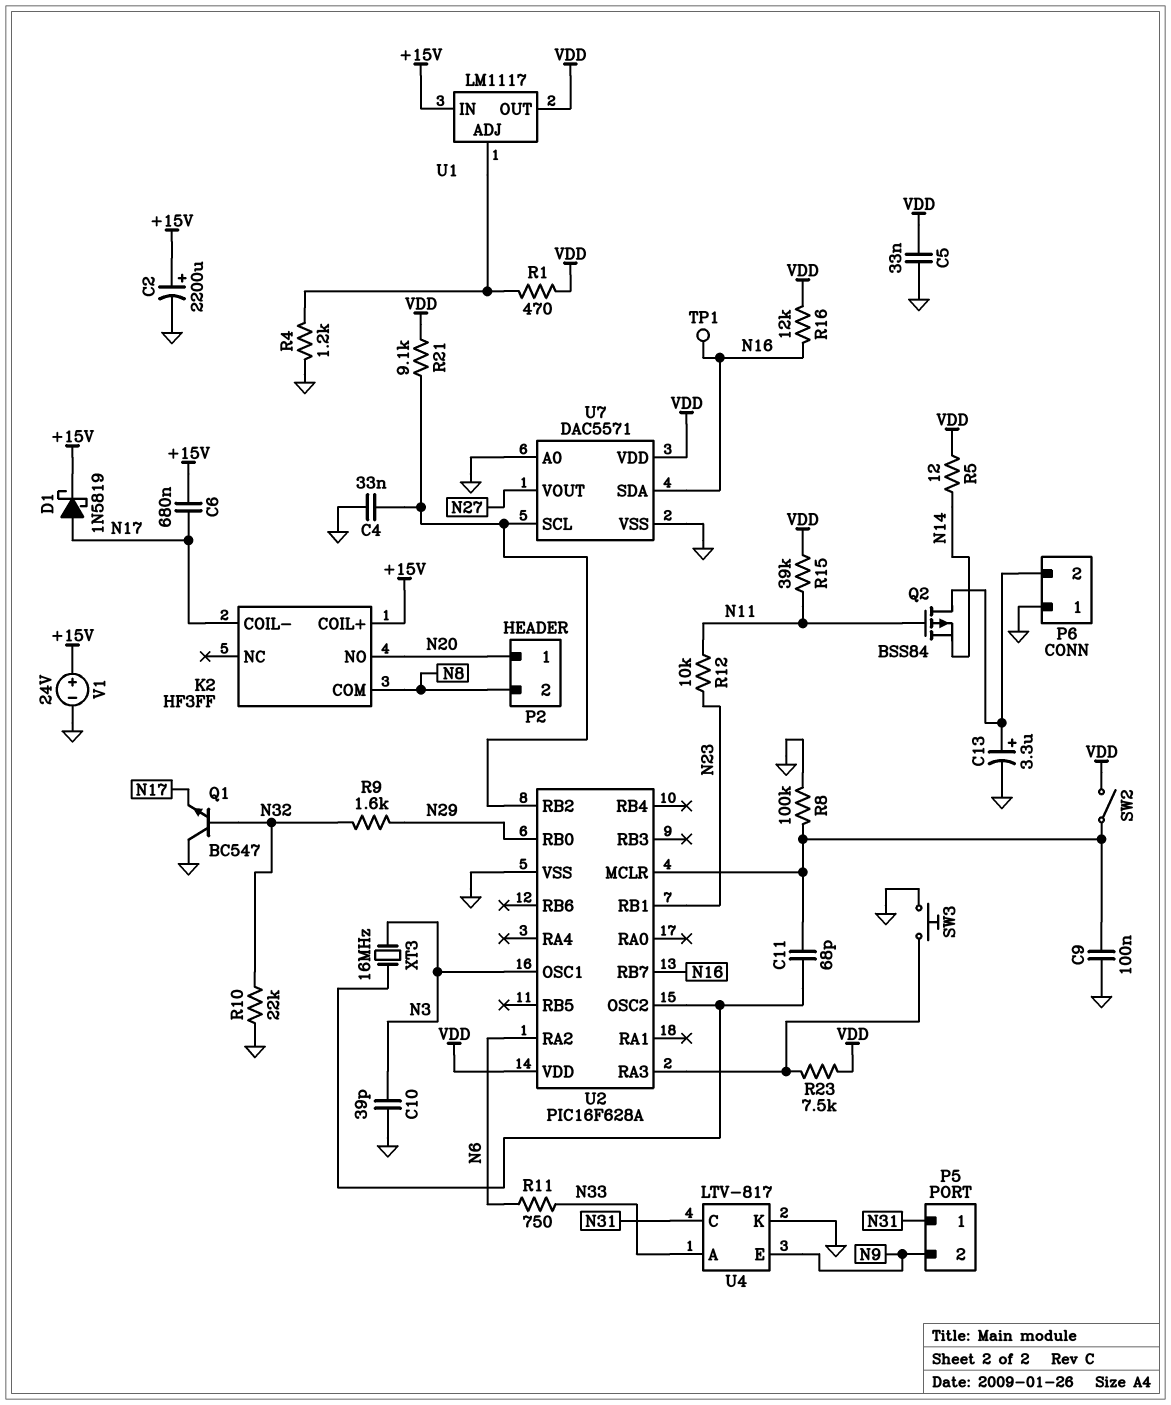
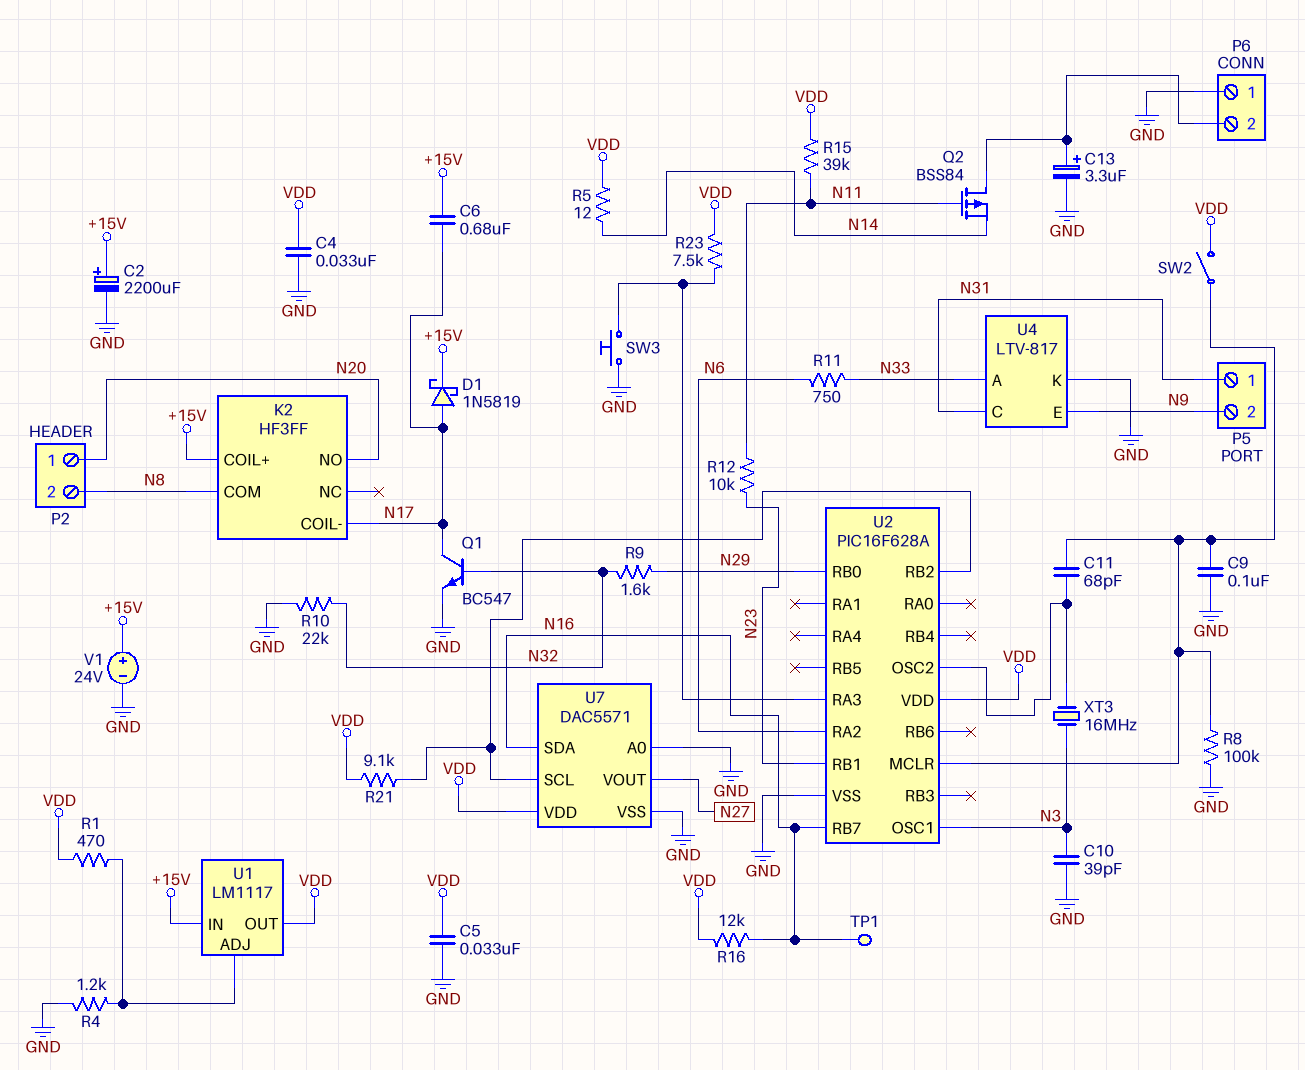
C4: 33nF (GND, U2/RB2) -> 33nF (GND, VDD)
Q1: NPN BC547 (B N32, C GND, E N17) -> NPN BC547 (B N32, C N17, E GND)

